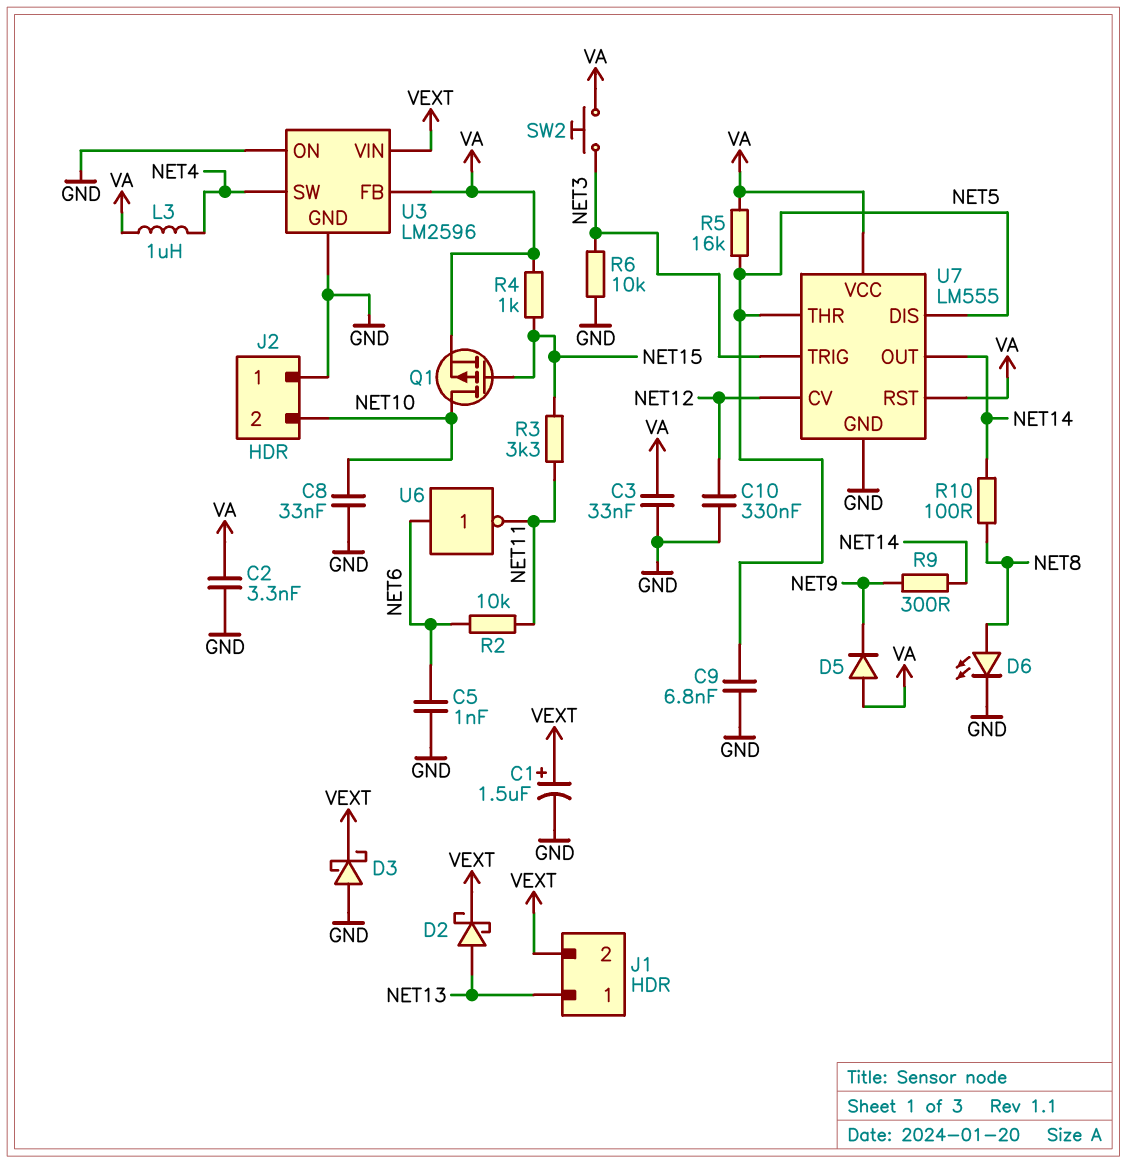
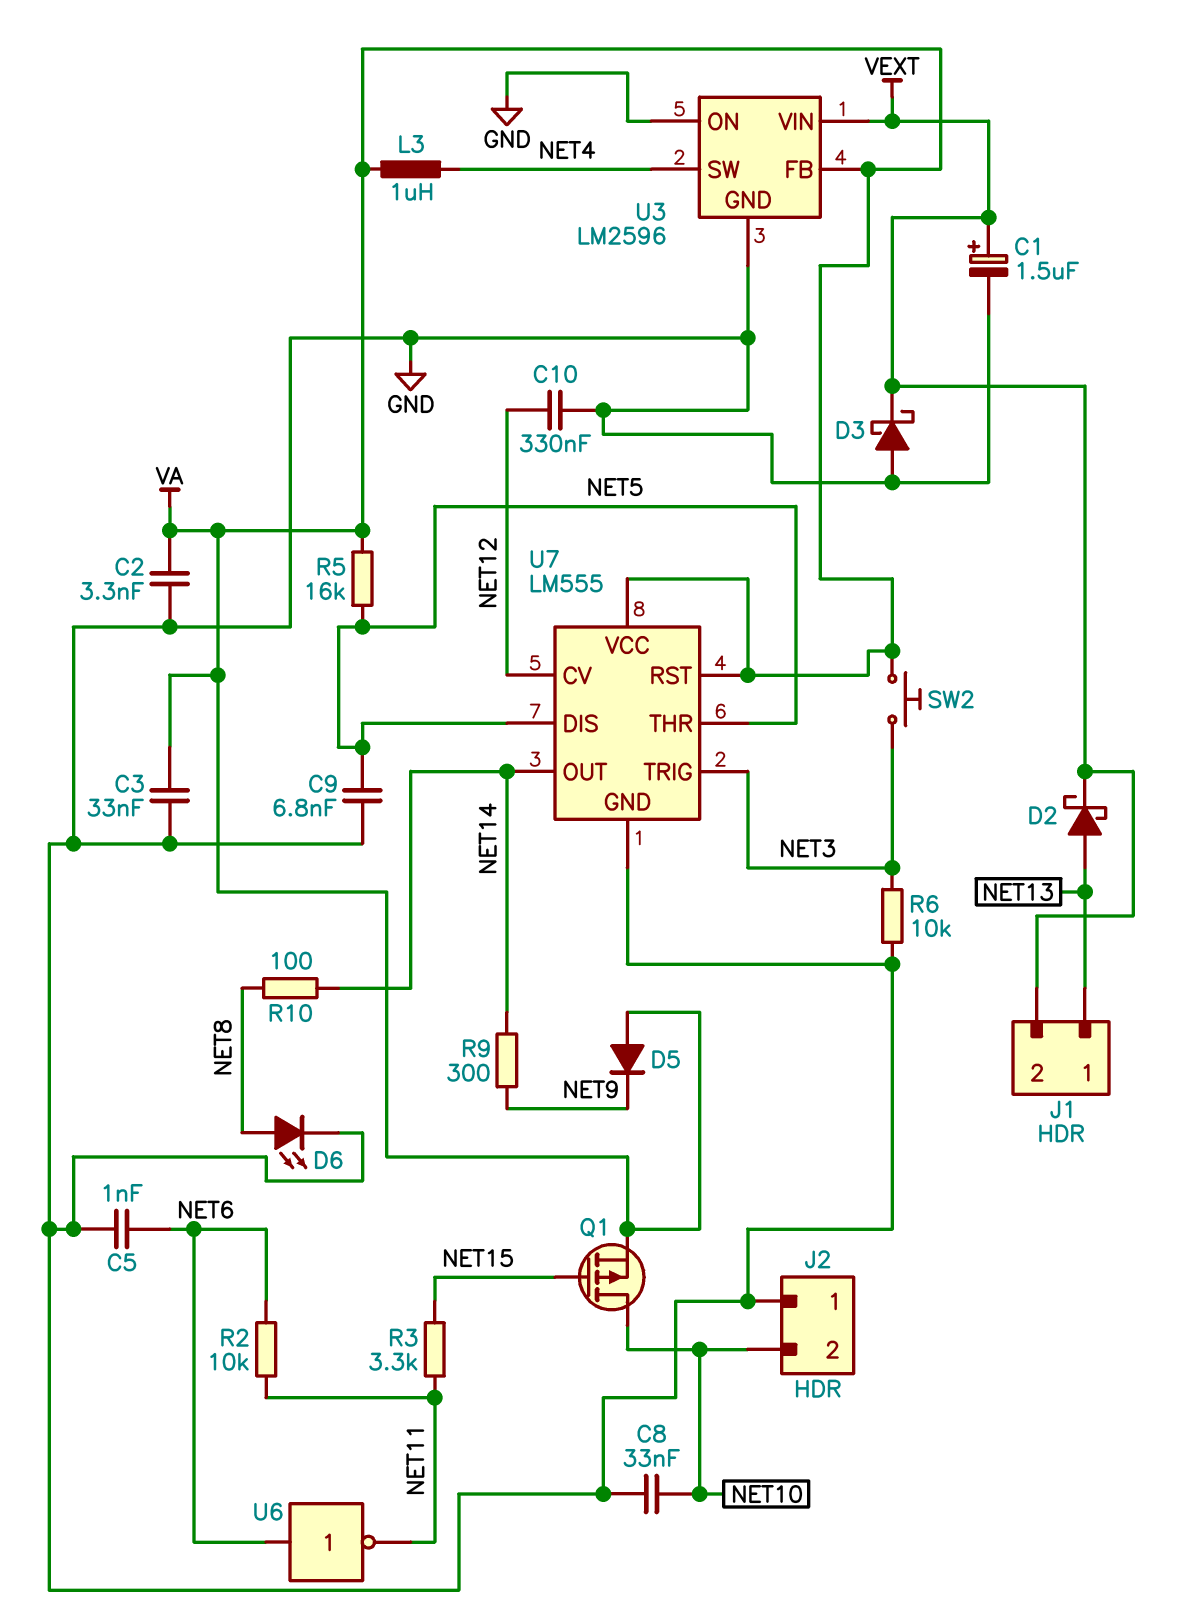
R4: 1k (NET15, VA) -> none

